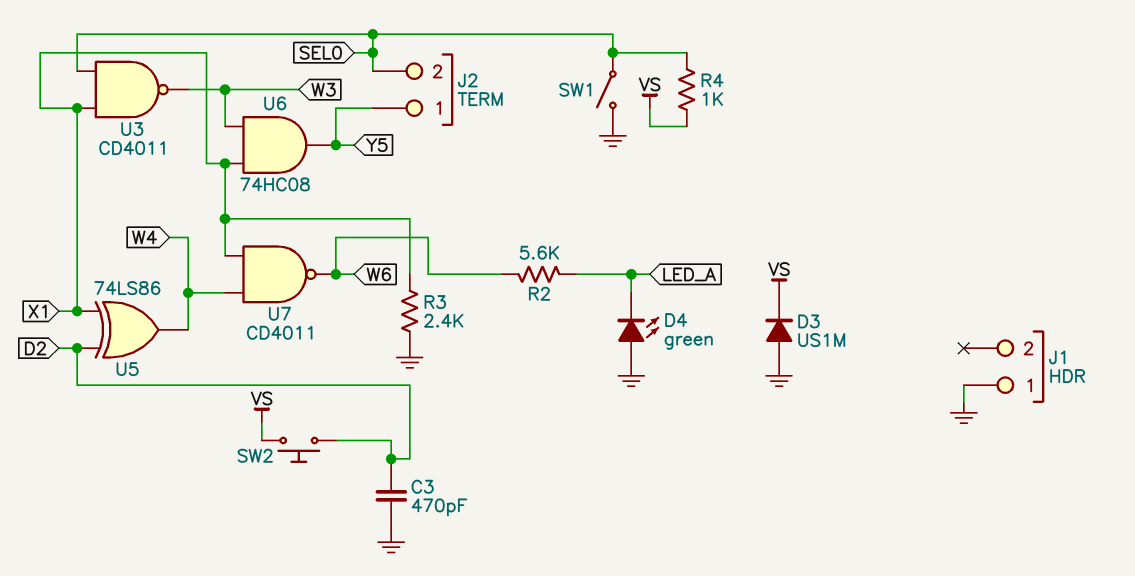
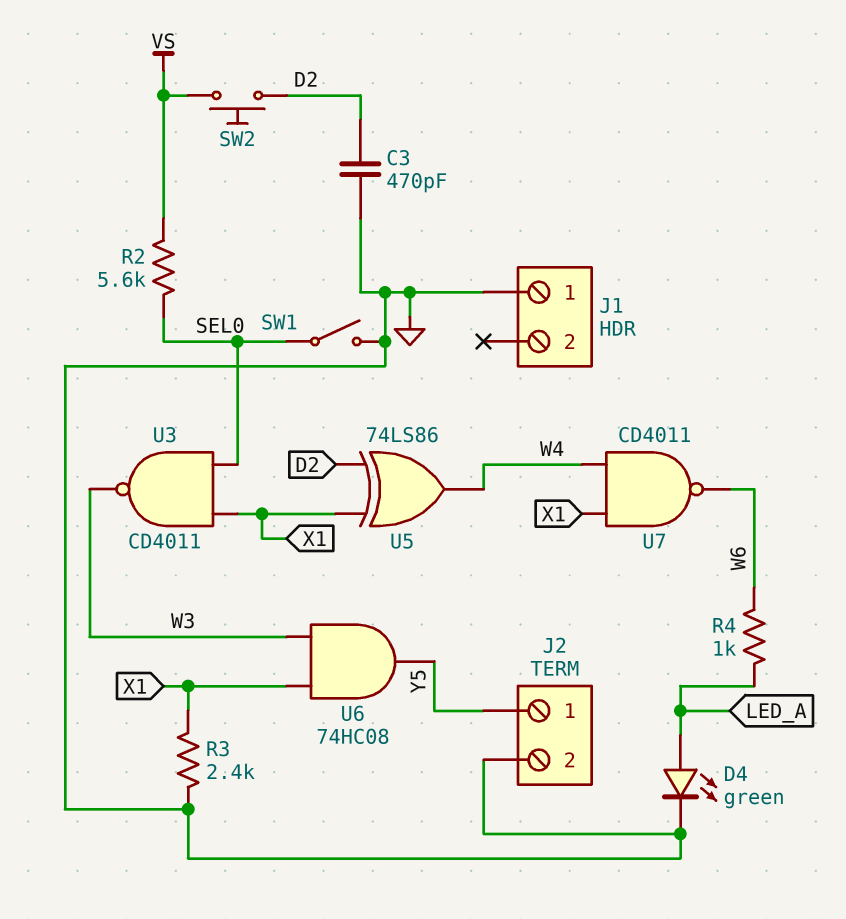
D3: diode US1M (A GND, K VS) -> none
D4: LED green (A GND, K LED_A) -> LED green (A LED_A, K GND)
J2 pin 2: SEL0 -> GND
R2: 5.6k (LED_A, W6) -> 5.6k (SEL0, VS)
R4: 1k (SEL0, VS) -> 1k (LED_A, W6)

